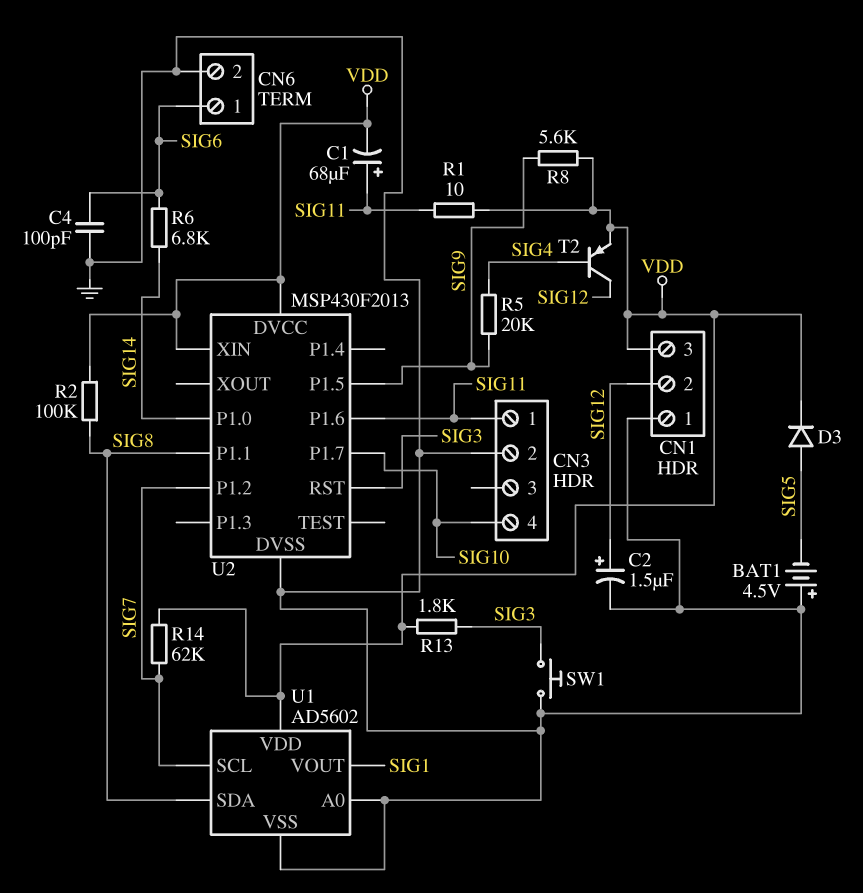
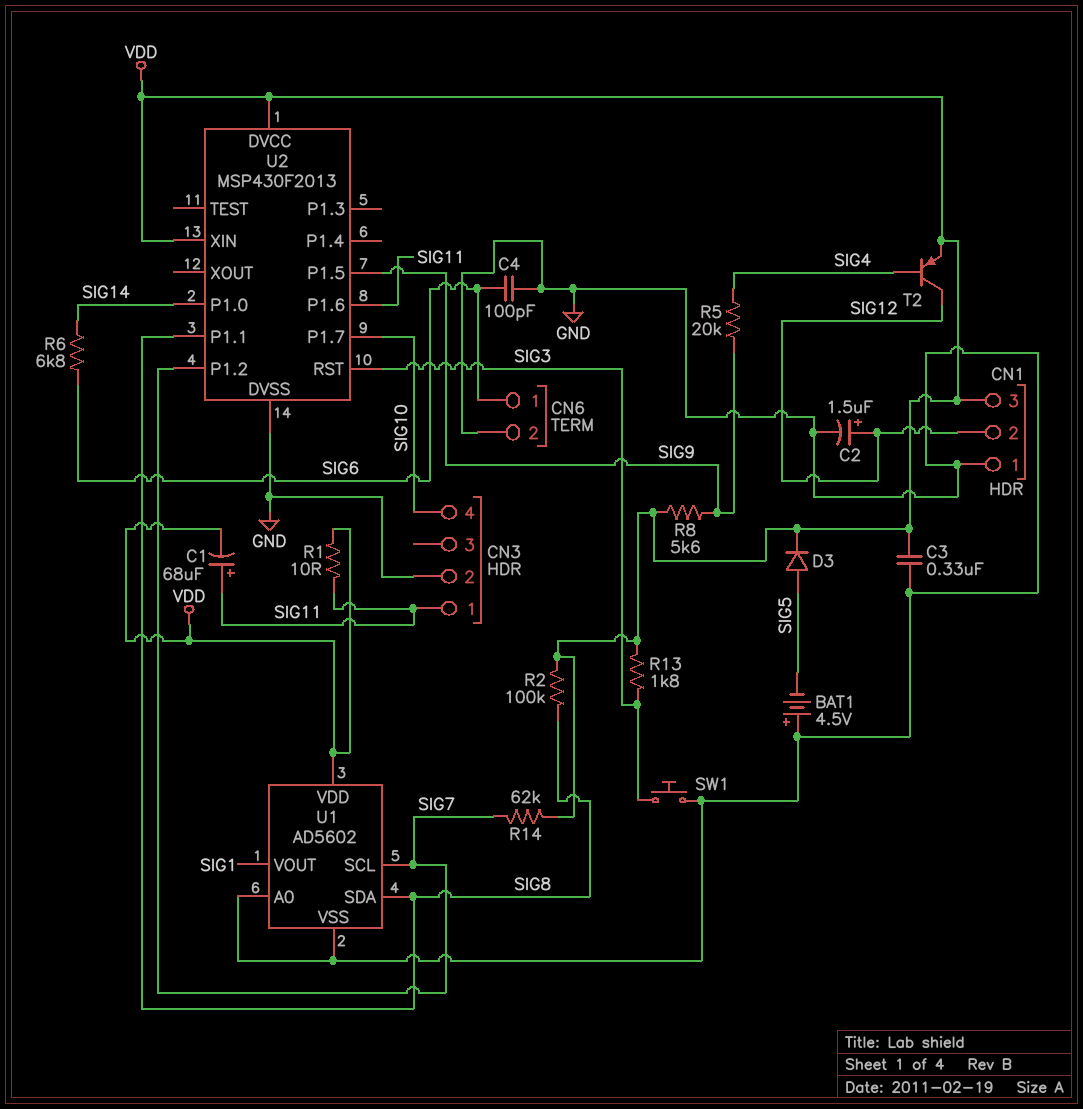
C3: none -> 330nF (GND, VDD)

